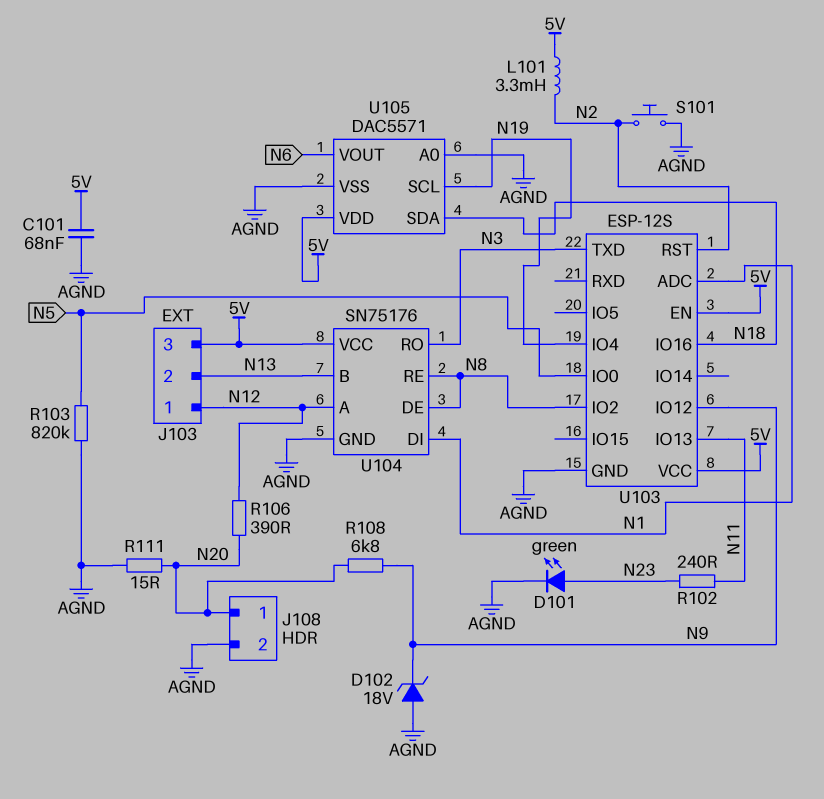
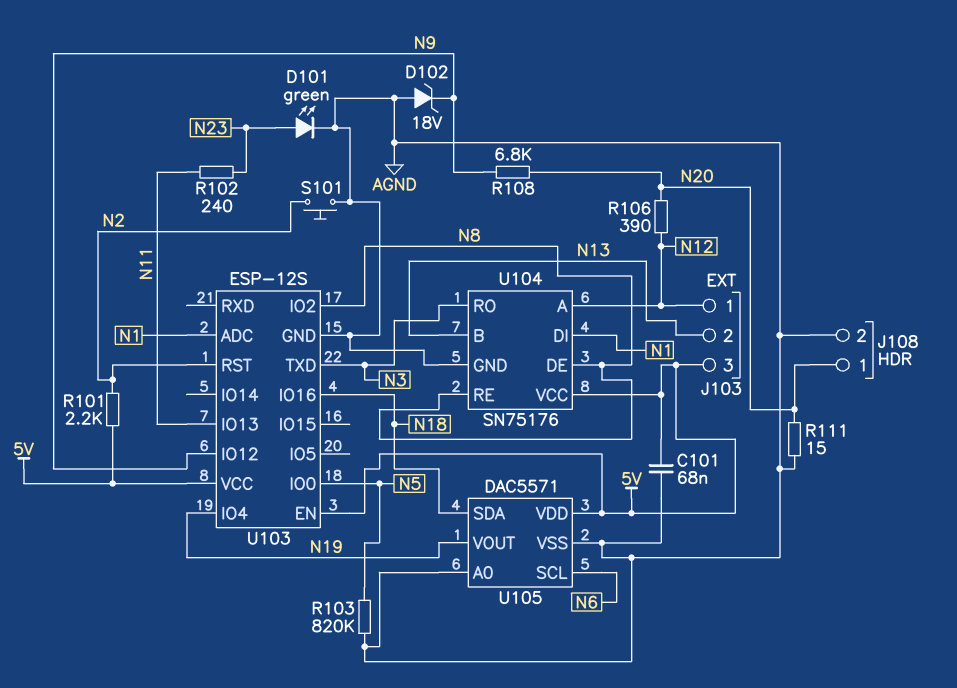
L101: 3.3mH (5V, N2) -> none
R101: none -> 2.2k (5V, N2)
U105 pin SCL: N19 -> N6
U105 pin VOUT: N6 -> N19

